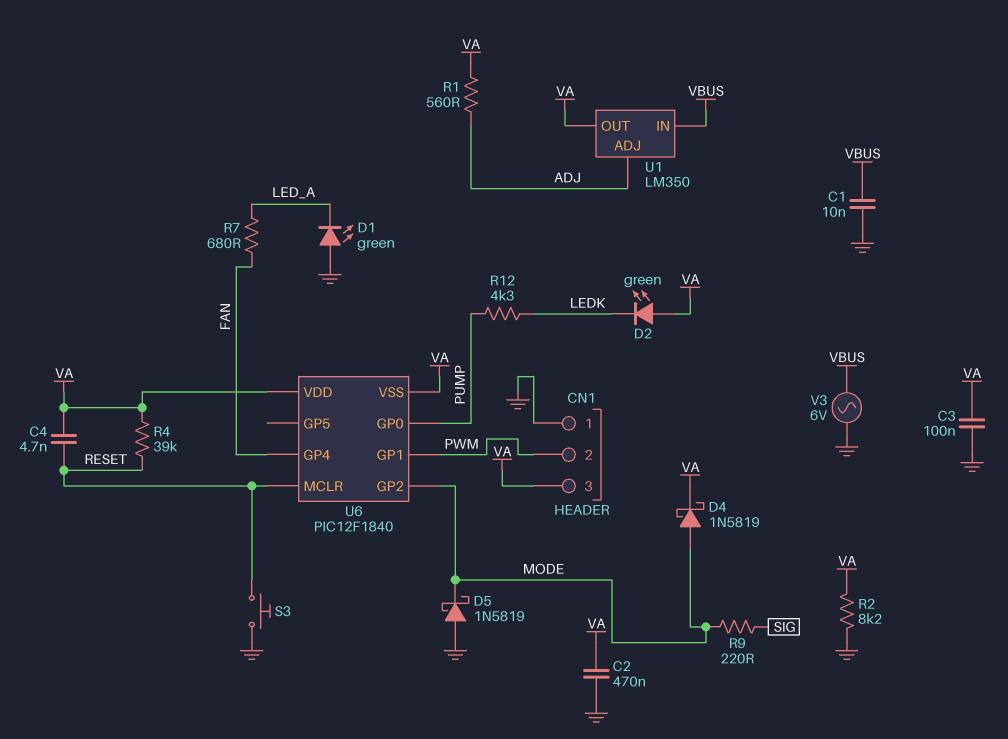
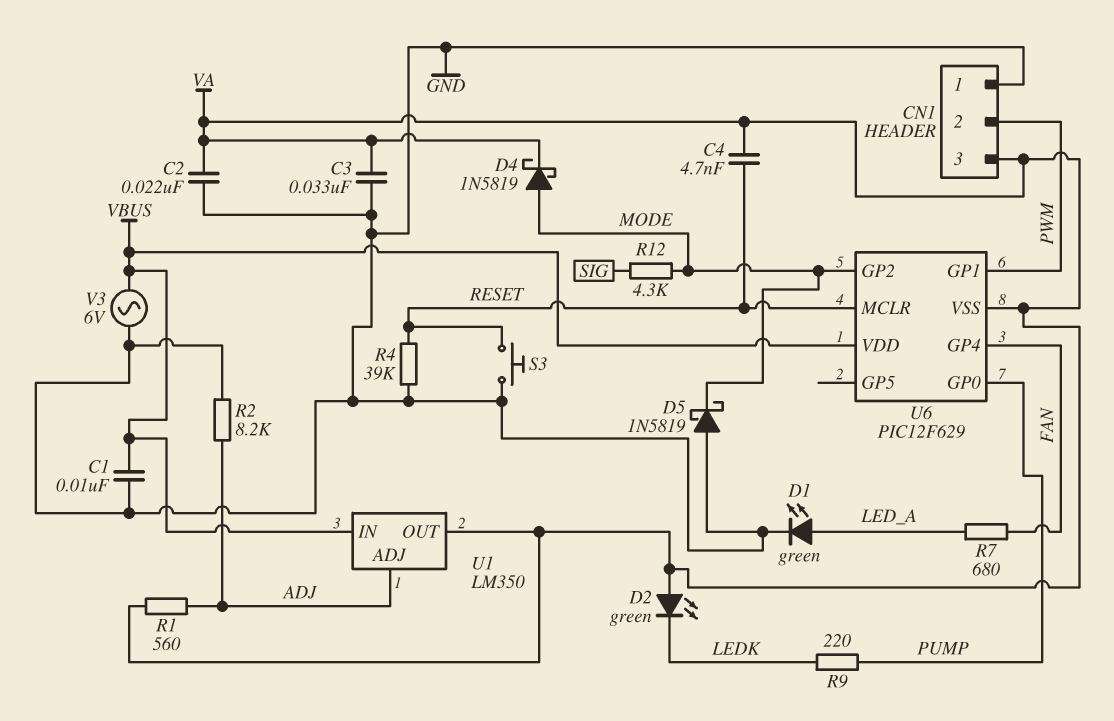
C2: 470nF (GND, VA) -> 22nF (GND, VA)
C3: 100nF (GND, VA) -> 33nF (GND, VA)
D1: LED green (A GND, K LED_A) -> LED green (A LED_A, K GND)
R2: 8.2k (GND, VA) -> 8.2k (ADJ, GND)
R4: 39k (RESET, VA) -> 39k (GND, RESET)
R9: 220 (MODE, SIG) -> 220 (LEDK, PUMP)
R12: 4.3k (LEDK, PUMP) -> 4.3k (MODE, SIG)
U6: PIC12F1840 -> PIC12F629
U6 pin VDD: VA -> VBUS

